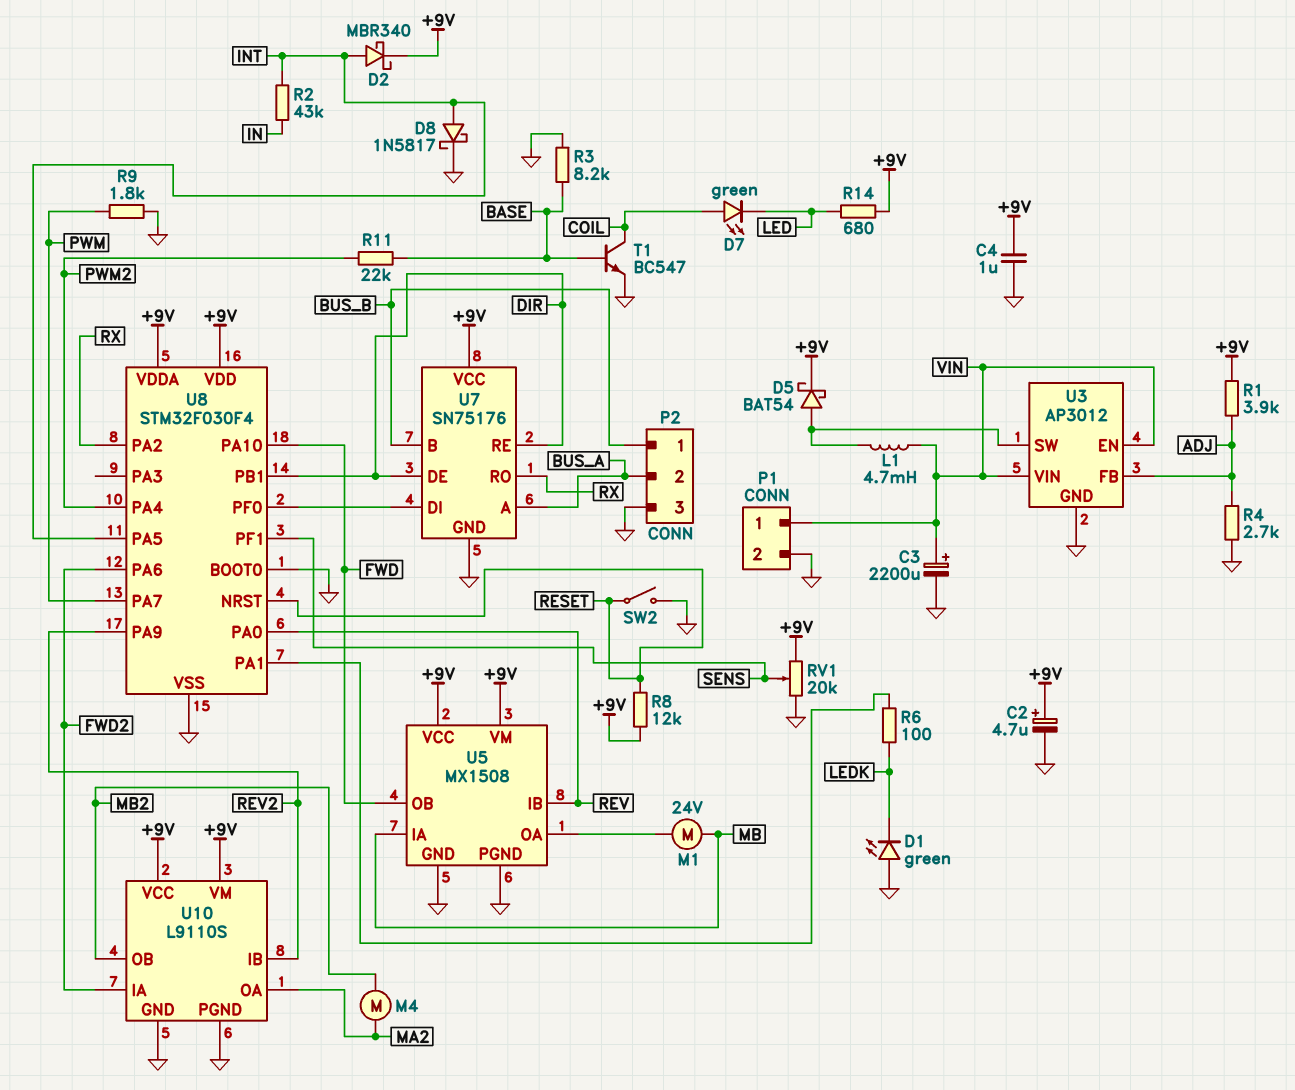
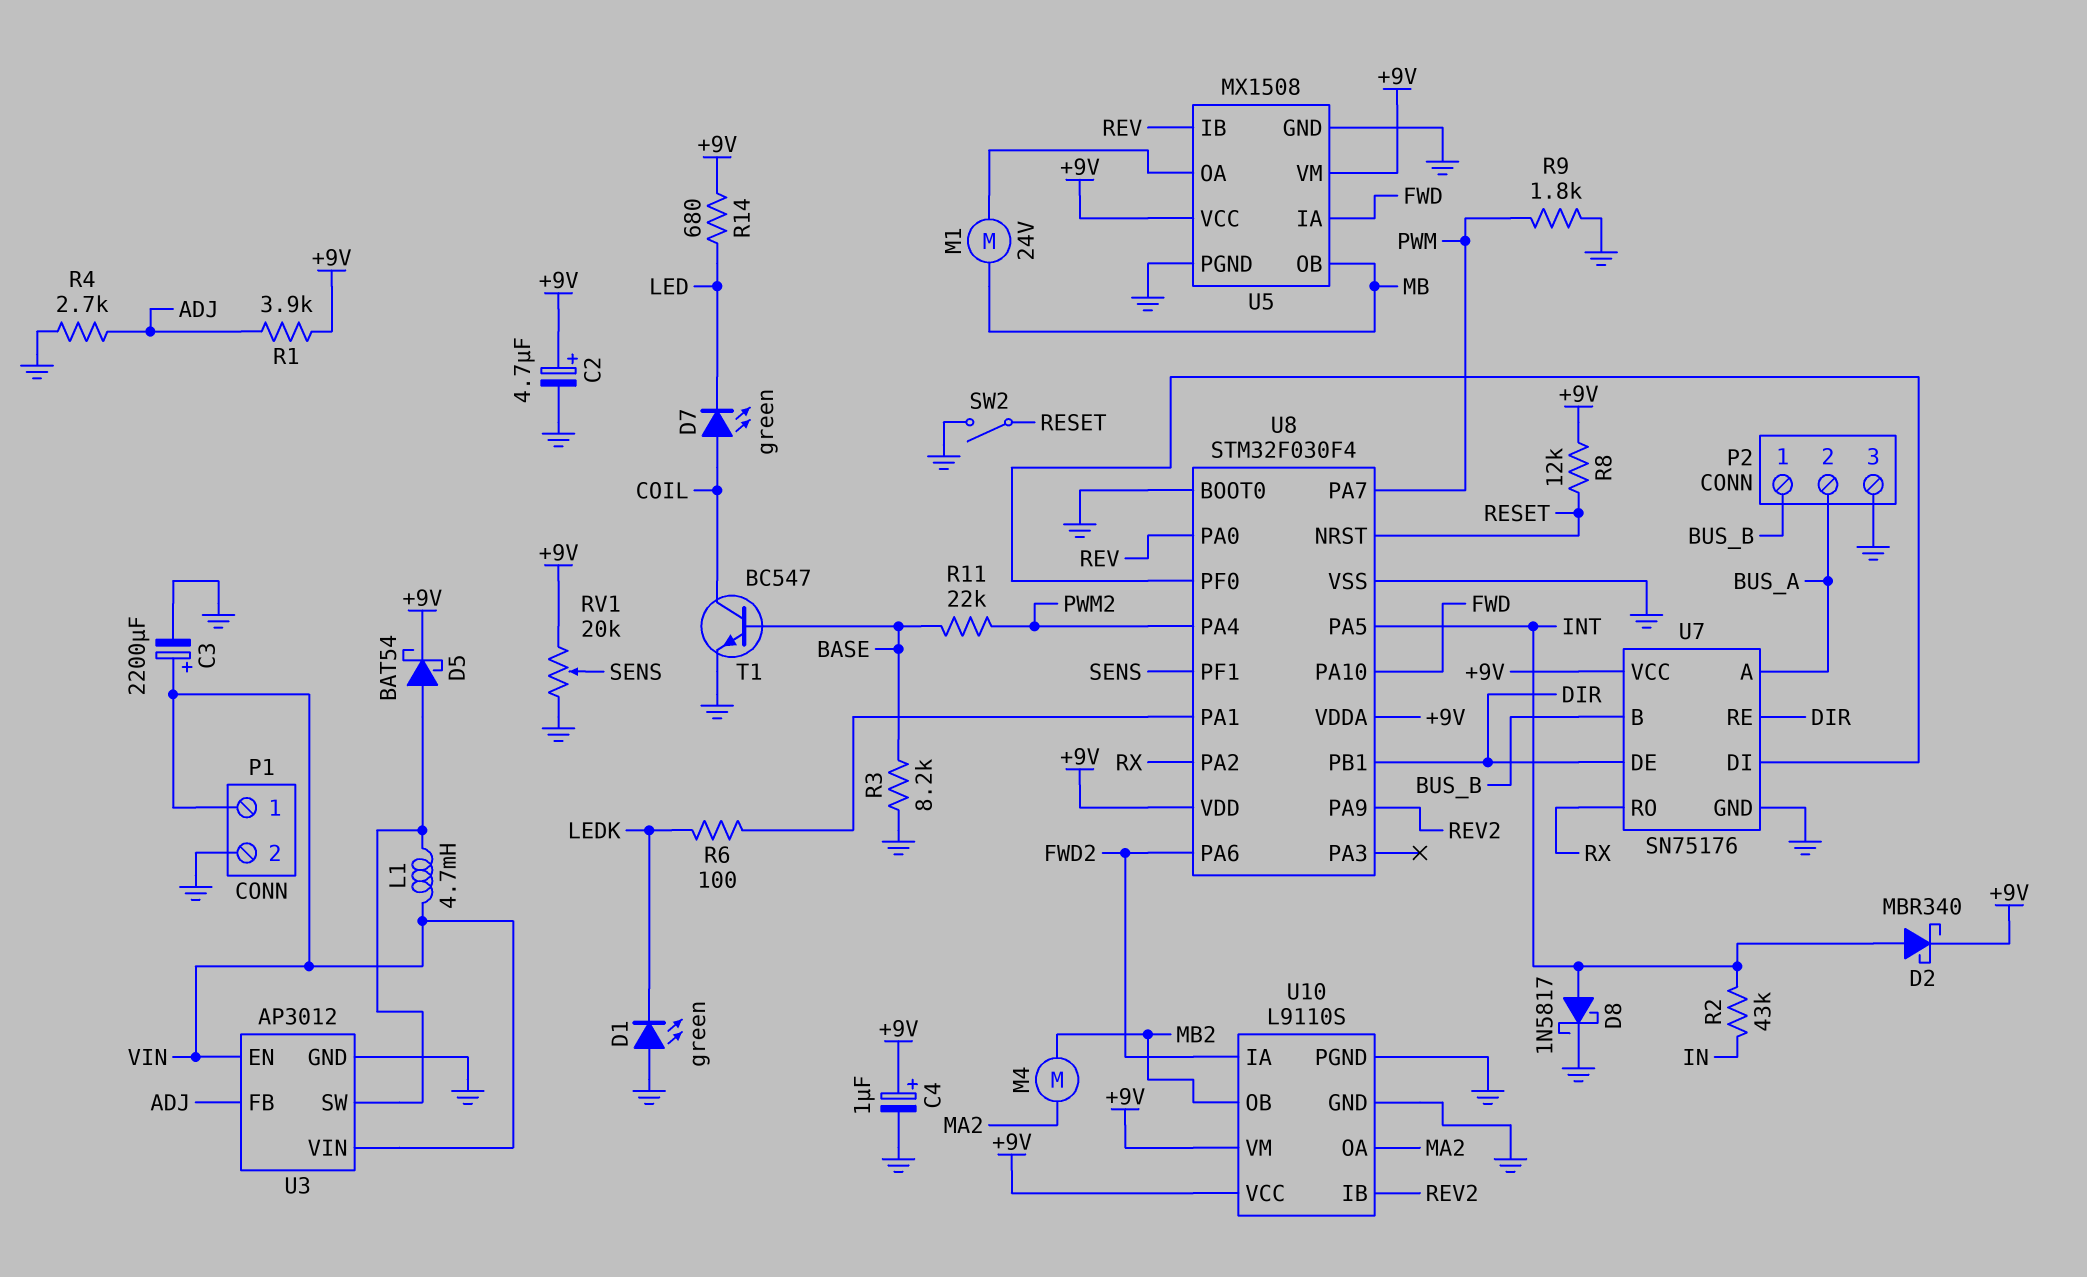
C4: 1uF (+9V, GND) -> 1uF (plus +9V, minus GND)
U5 pin IA: MB -> FWD
U5 pin OB: FWD -> MB

